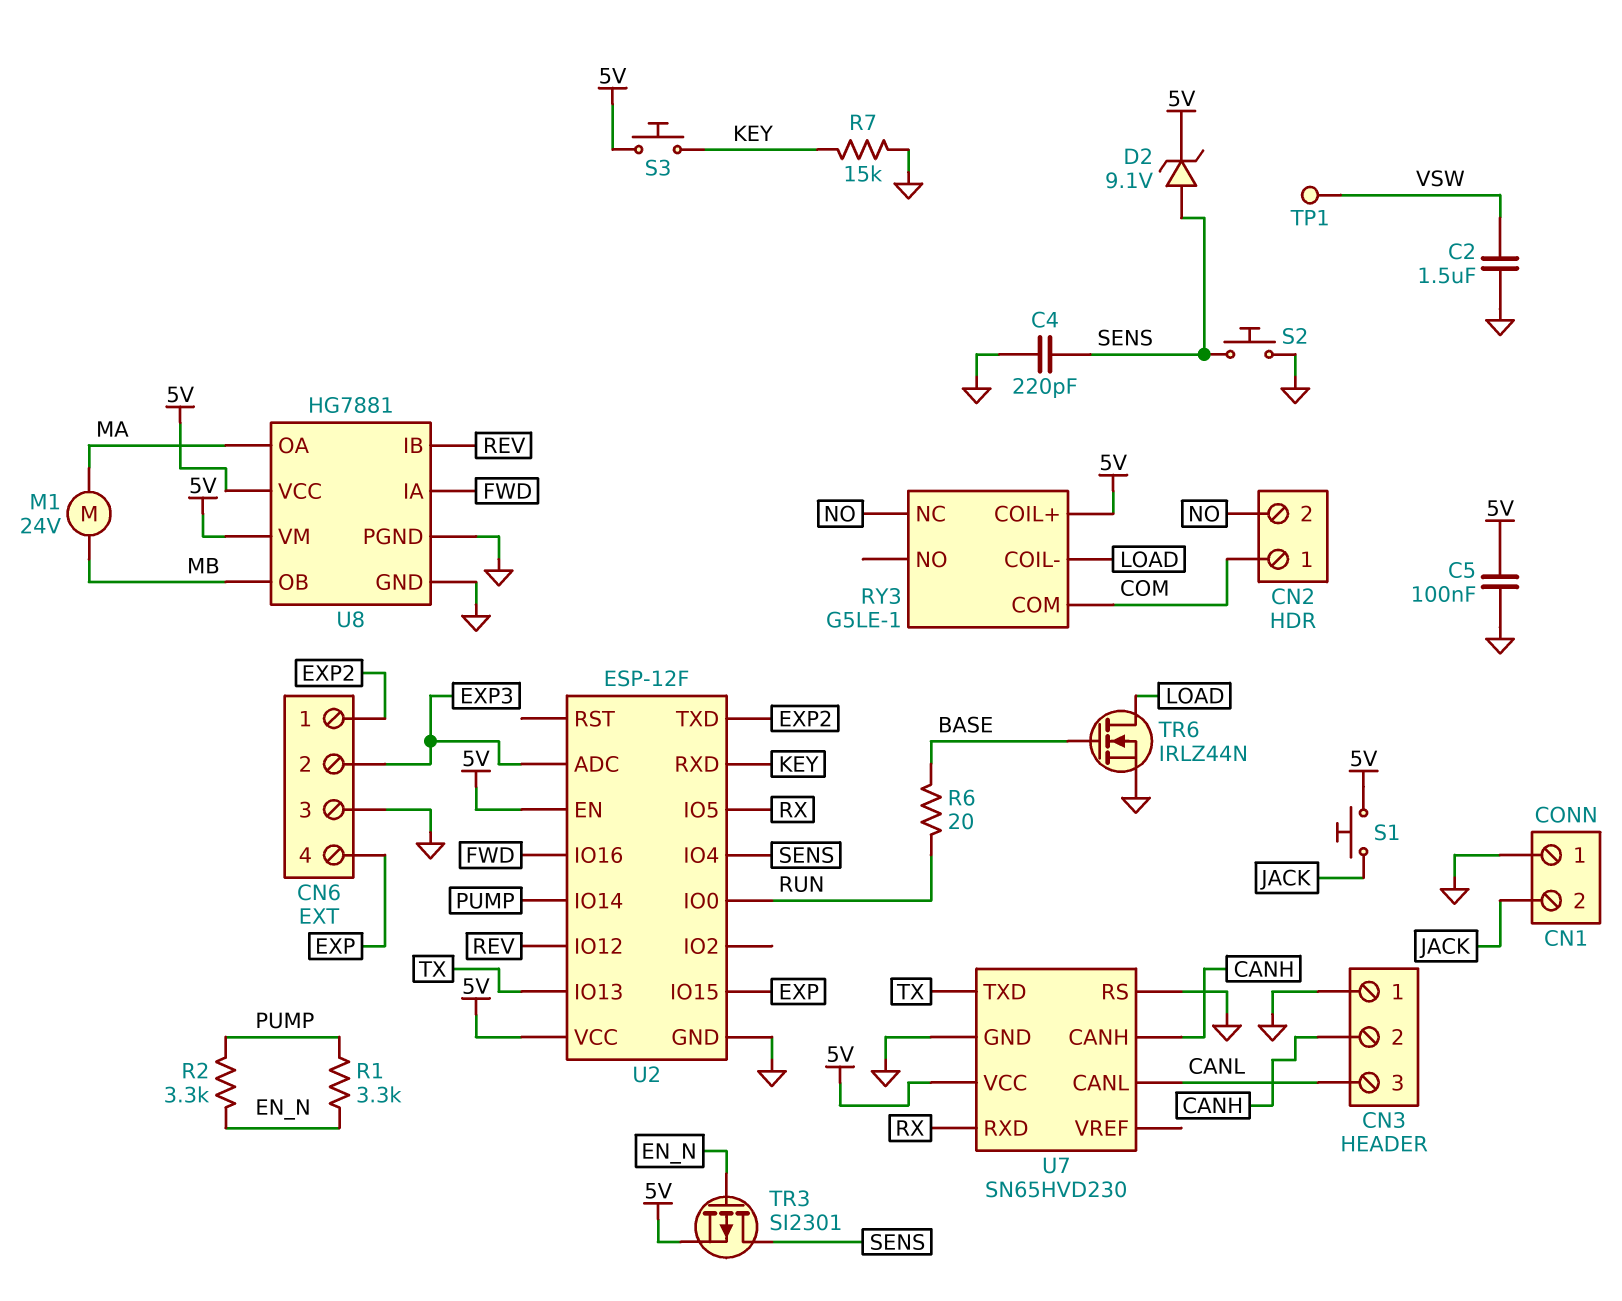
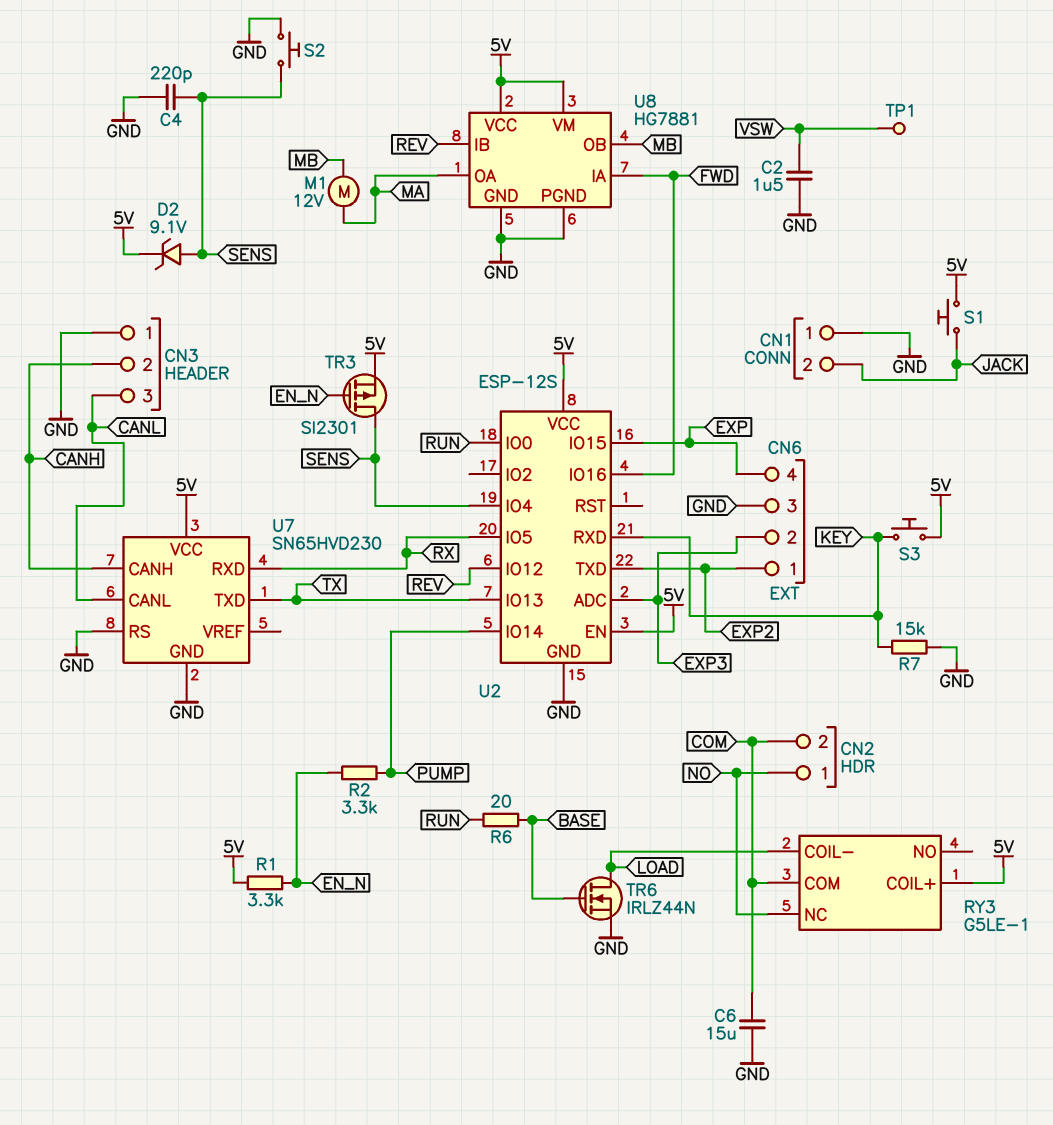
C5: 100nF (5V, GND) -> none
C6: none -> 15uF (COM, GND)
CN2 pin 1: COM -> NO
CN2 pin 2: NO -> COM
M1: motor 24V (MA, MB) -> motor 12V (MA, MB)
R1: 3.3k (EN_N, PUMP) -> 3.3k (5V, EN_N)
U2: ESP-12F -> ESP-12S

